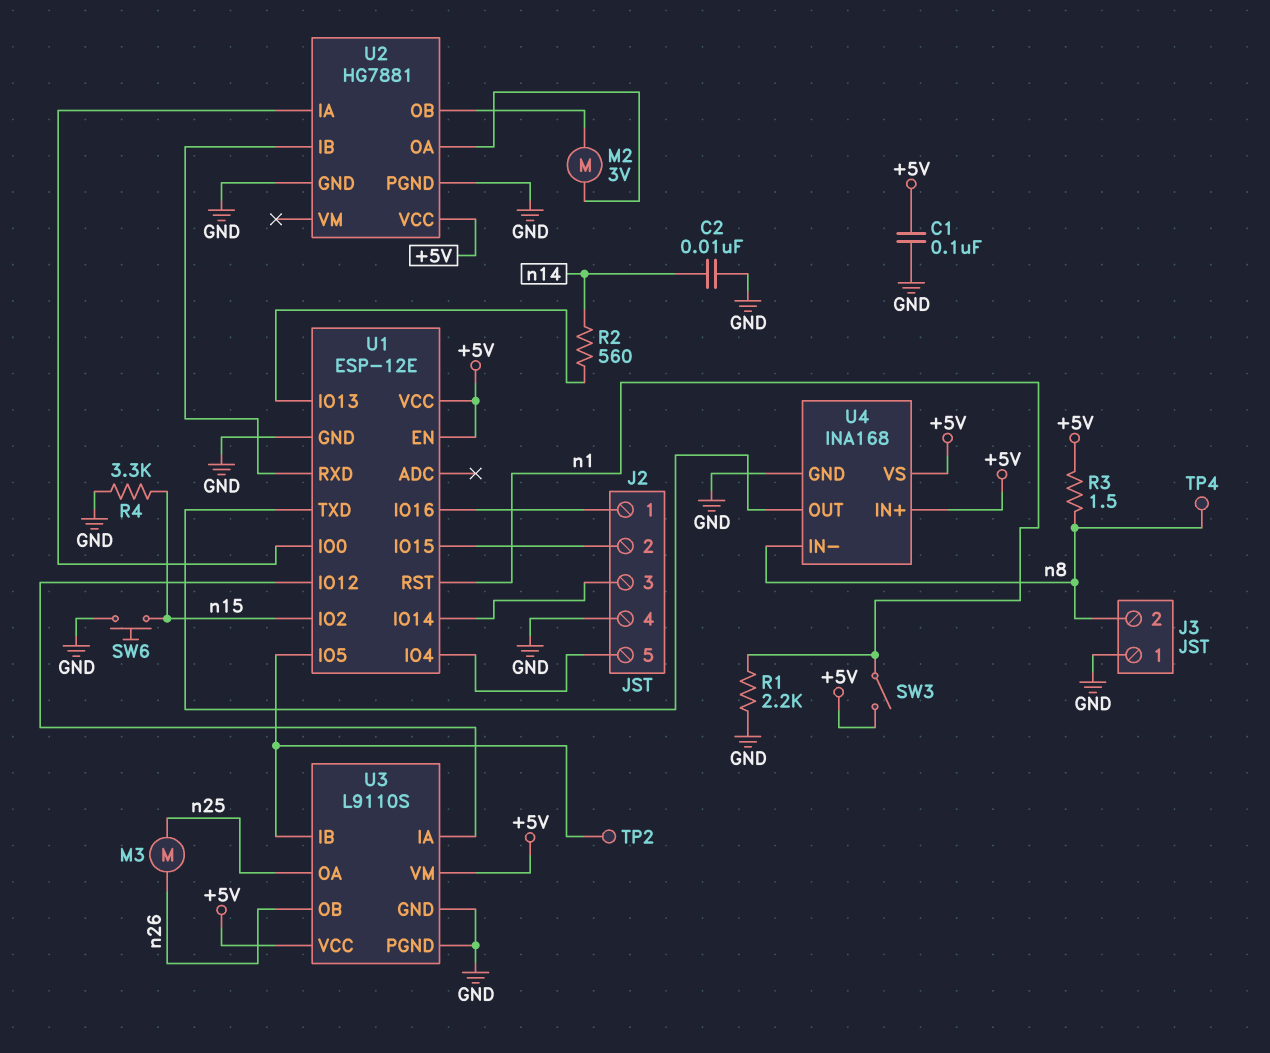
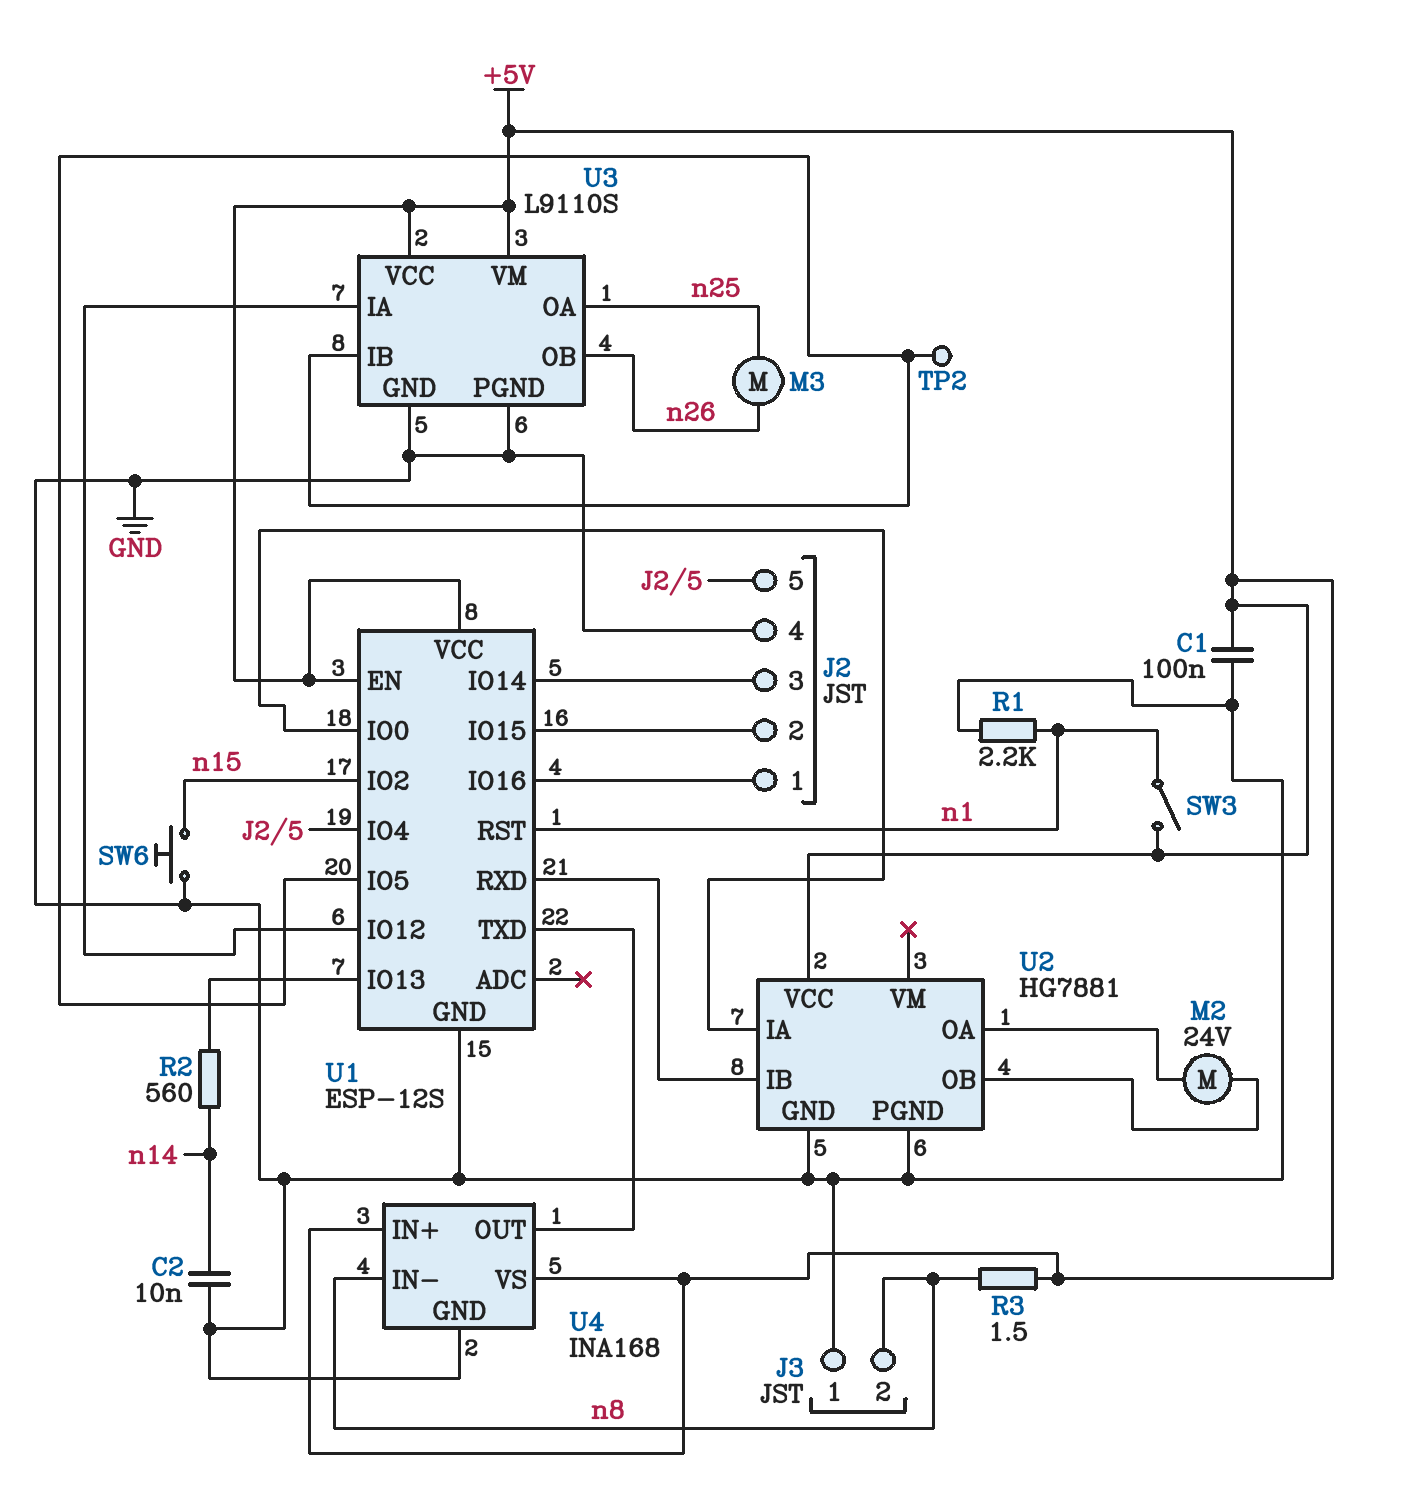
M2: motor 3V (U2/OA, U2/OB) -> motor 24V (U2/OA, U2/OB)
R4: 3.3k (GND, n15) -> none
TP4: test point (n8) -> none
U1: ESP-12E -> ESP-12S

